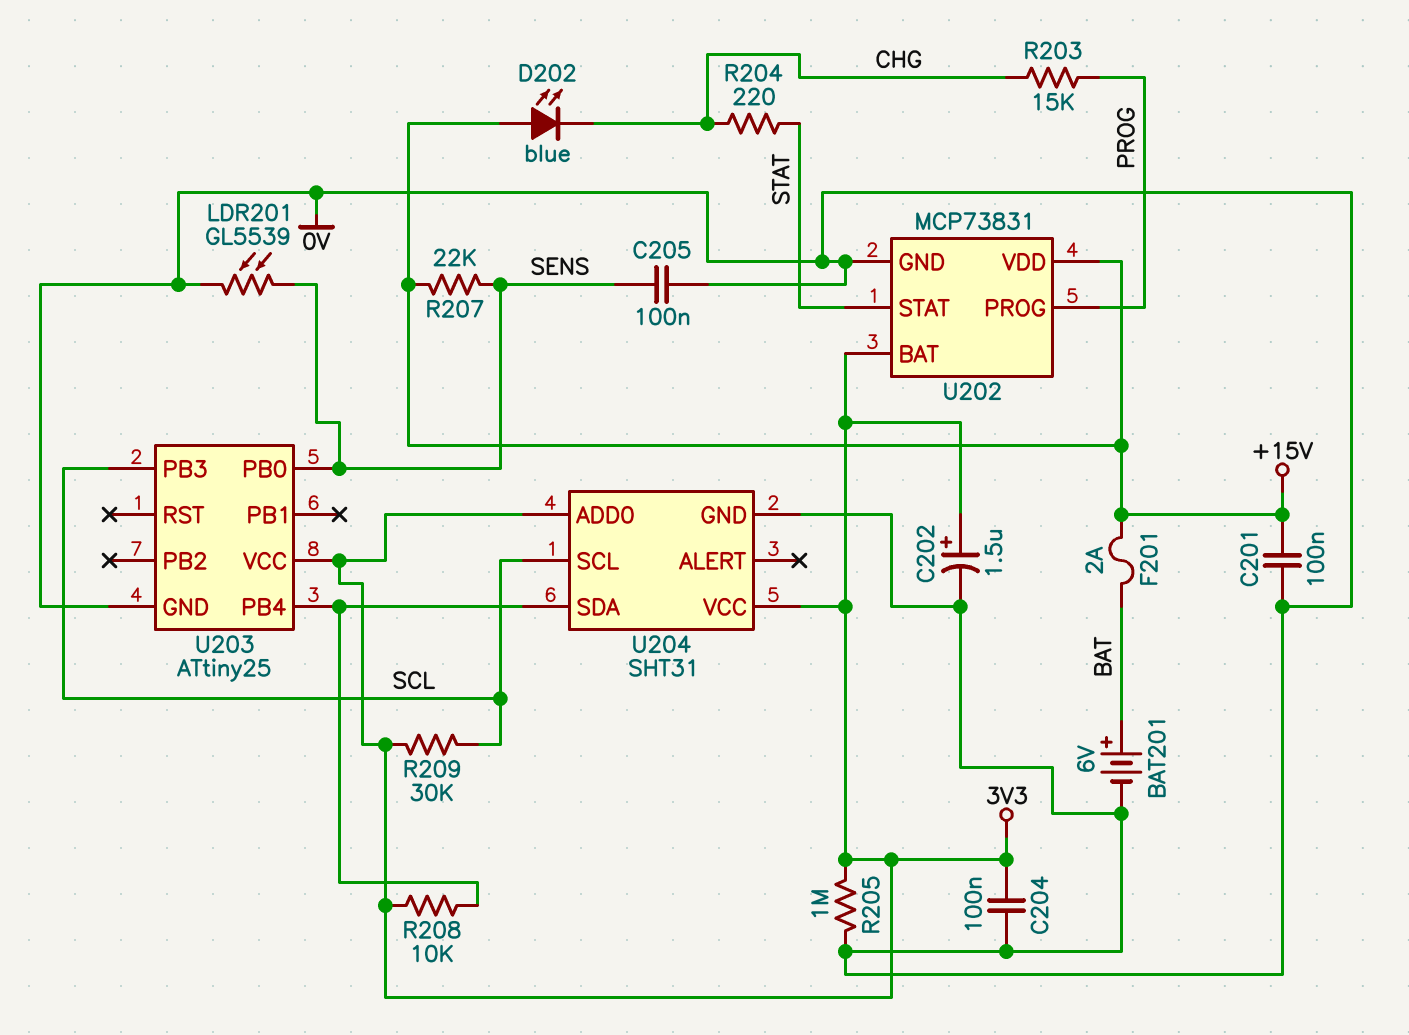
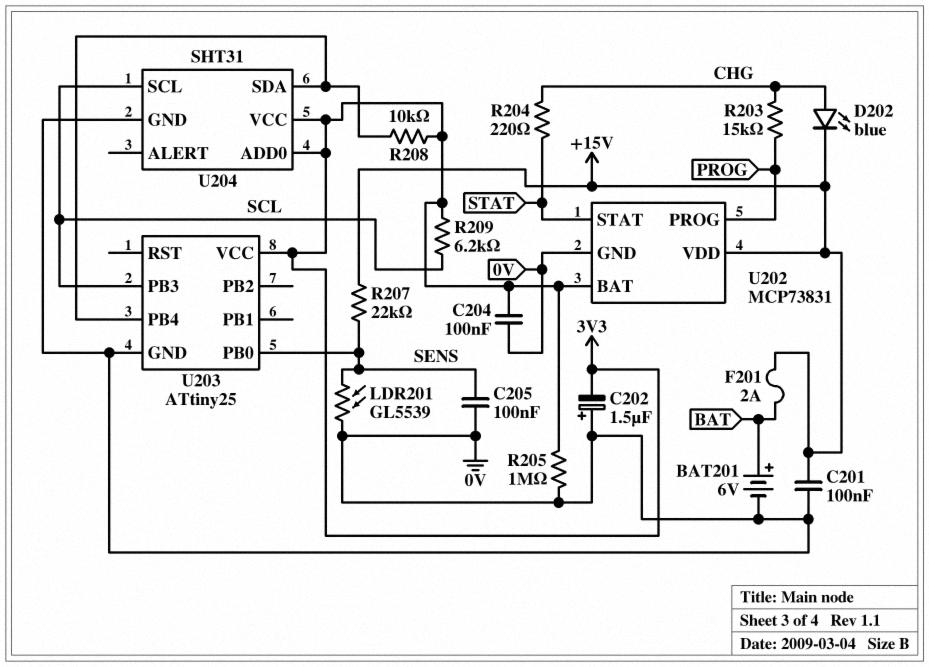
C202: 1.5uF (plus 3V3, minus 0V) -> 1.5uF (plus 0V, minus 3V3)
D202: LED blue (A +15V, K CHG) -> LED blue (A CHG, K +15V)
R209: 30k (3V3, SCL) -> 6.2k (3V3, SCL)

